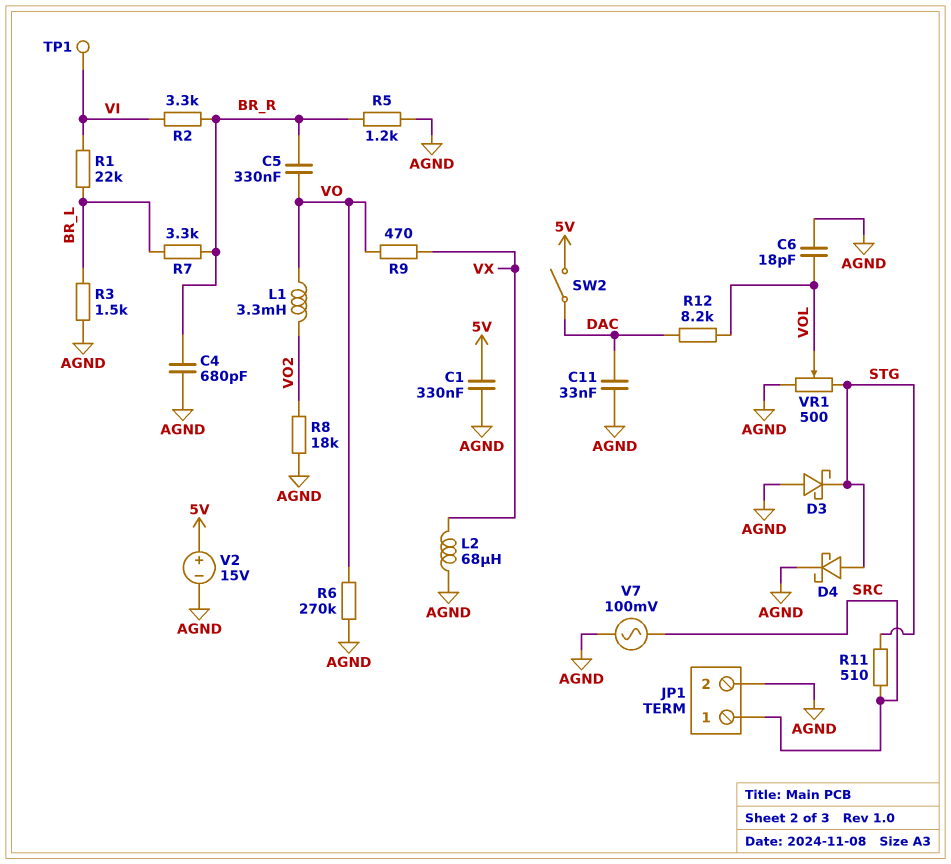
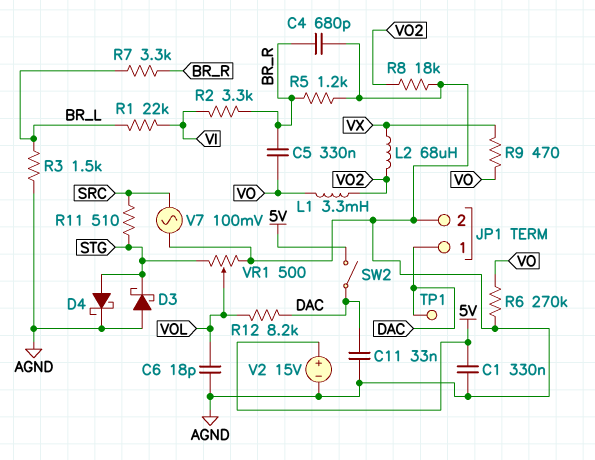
JP1 pin 1: SRC -> DAC
L2: 68uH (AGND, VX) -> 68uH (VO2, VX)
TP1: test point (VI) -> test point (DAC)

